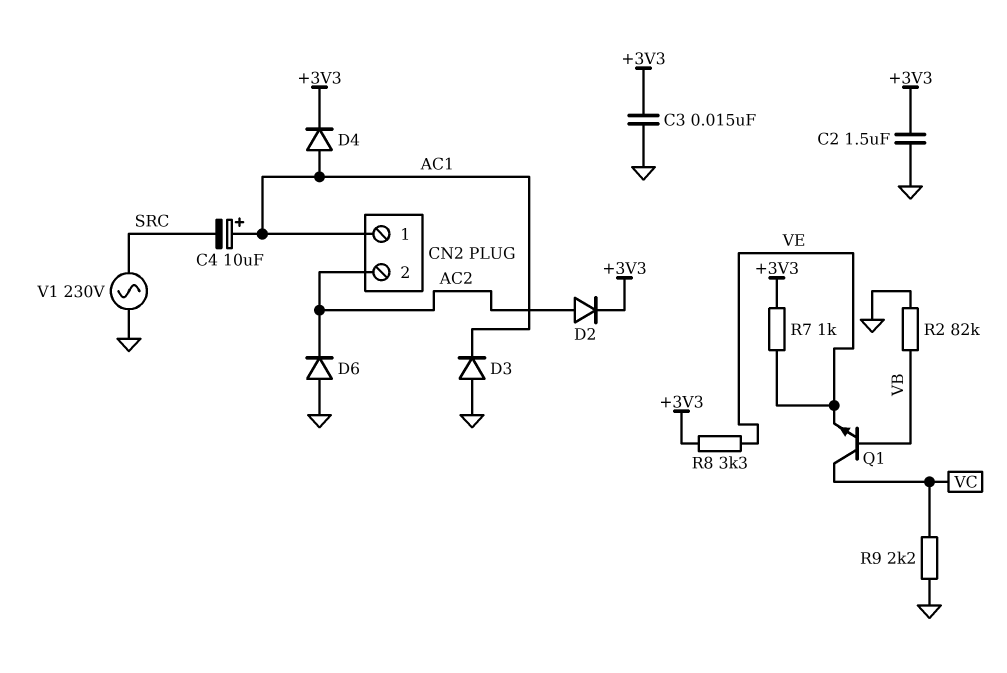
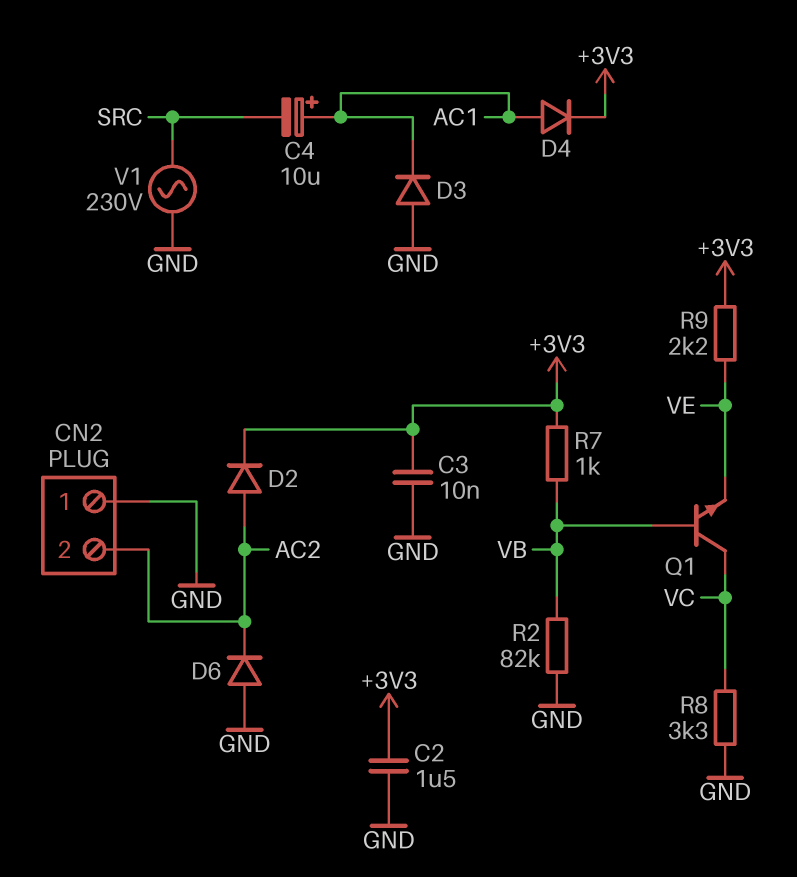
C3: 15nF (+3V3, GND) -> 10nF (+3V3, GND)
CN2 pin 1: AC1 -> GND
R7: 1k (+3V3, VE) -> 1k (+3V3, VB)
R8: 3.3k (+3V3, VE) -> 3.3k (GND, VC)
R9: 2.2k (GND, VC) -> 2.2k (+3V3, VE)

